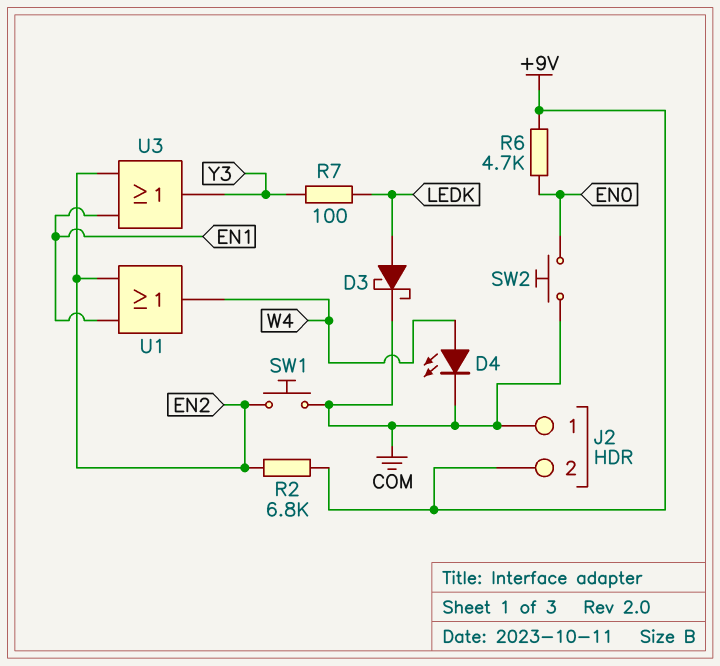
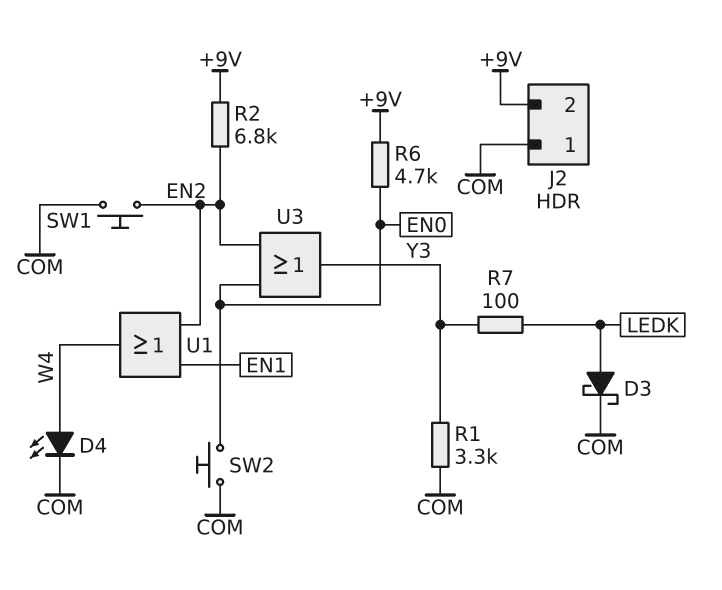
R1: none -> 3.3k (COM, Y3)
U3: OR (in EN1, in EN2, out Y3) -> OR (in EN0, in EN2, out Y3)

